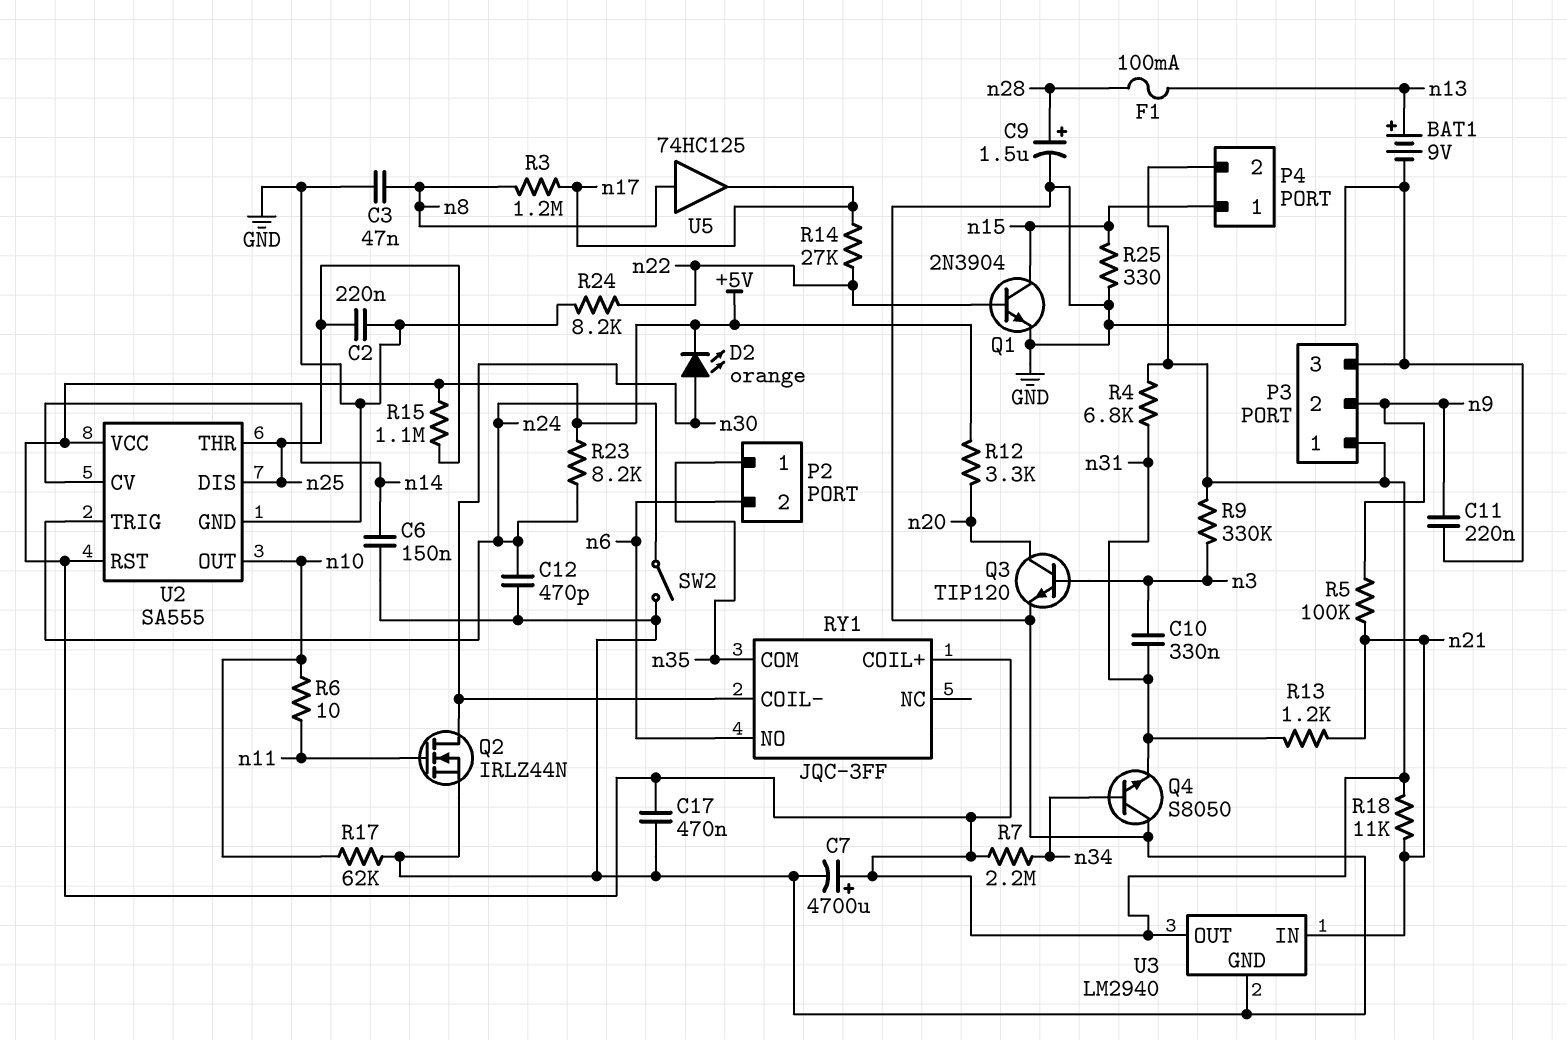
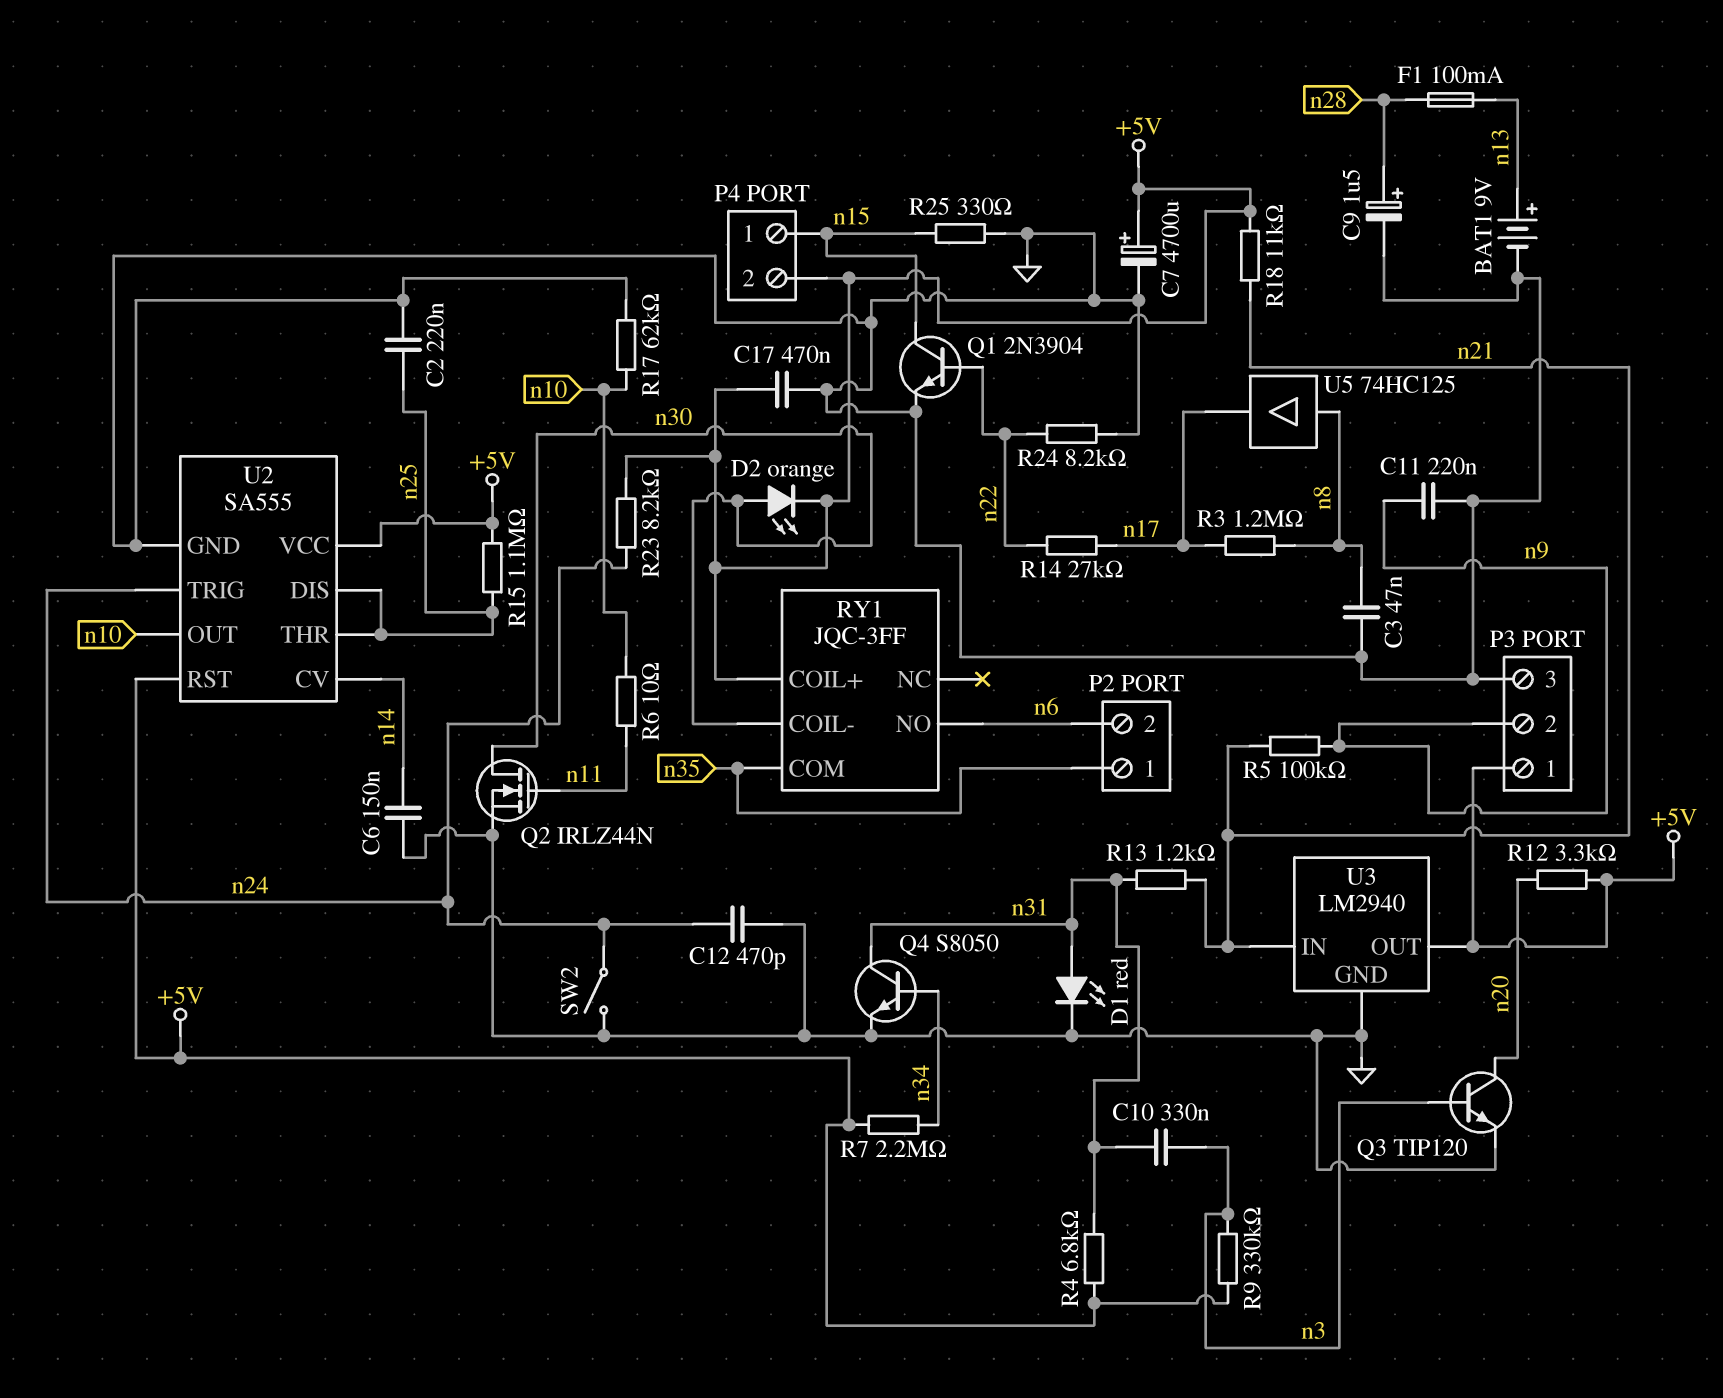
D1: none -> LED red (A n31, K GND)
Q4: NPN S8050 (B n34, C GND, E n31) -> NPN S8050 (B n34, C n31, E GND)

